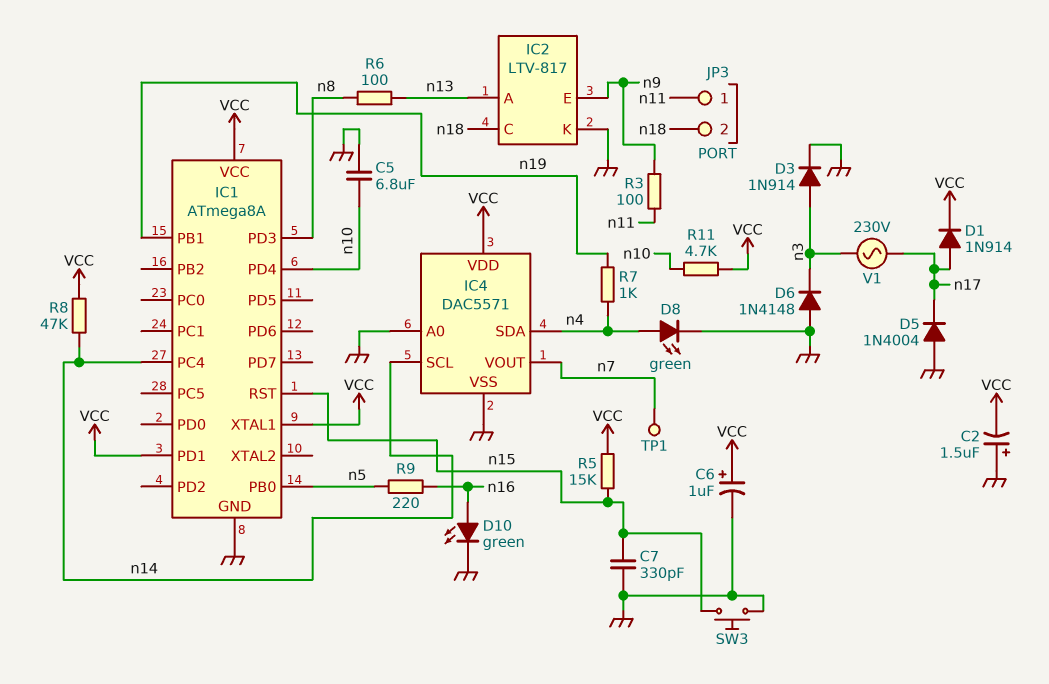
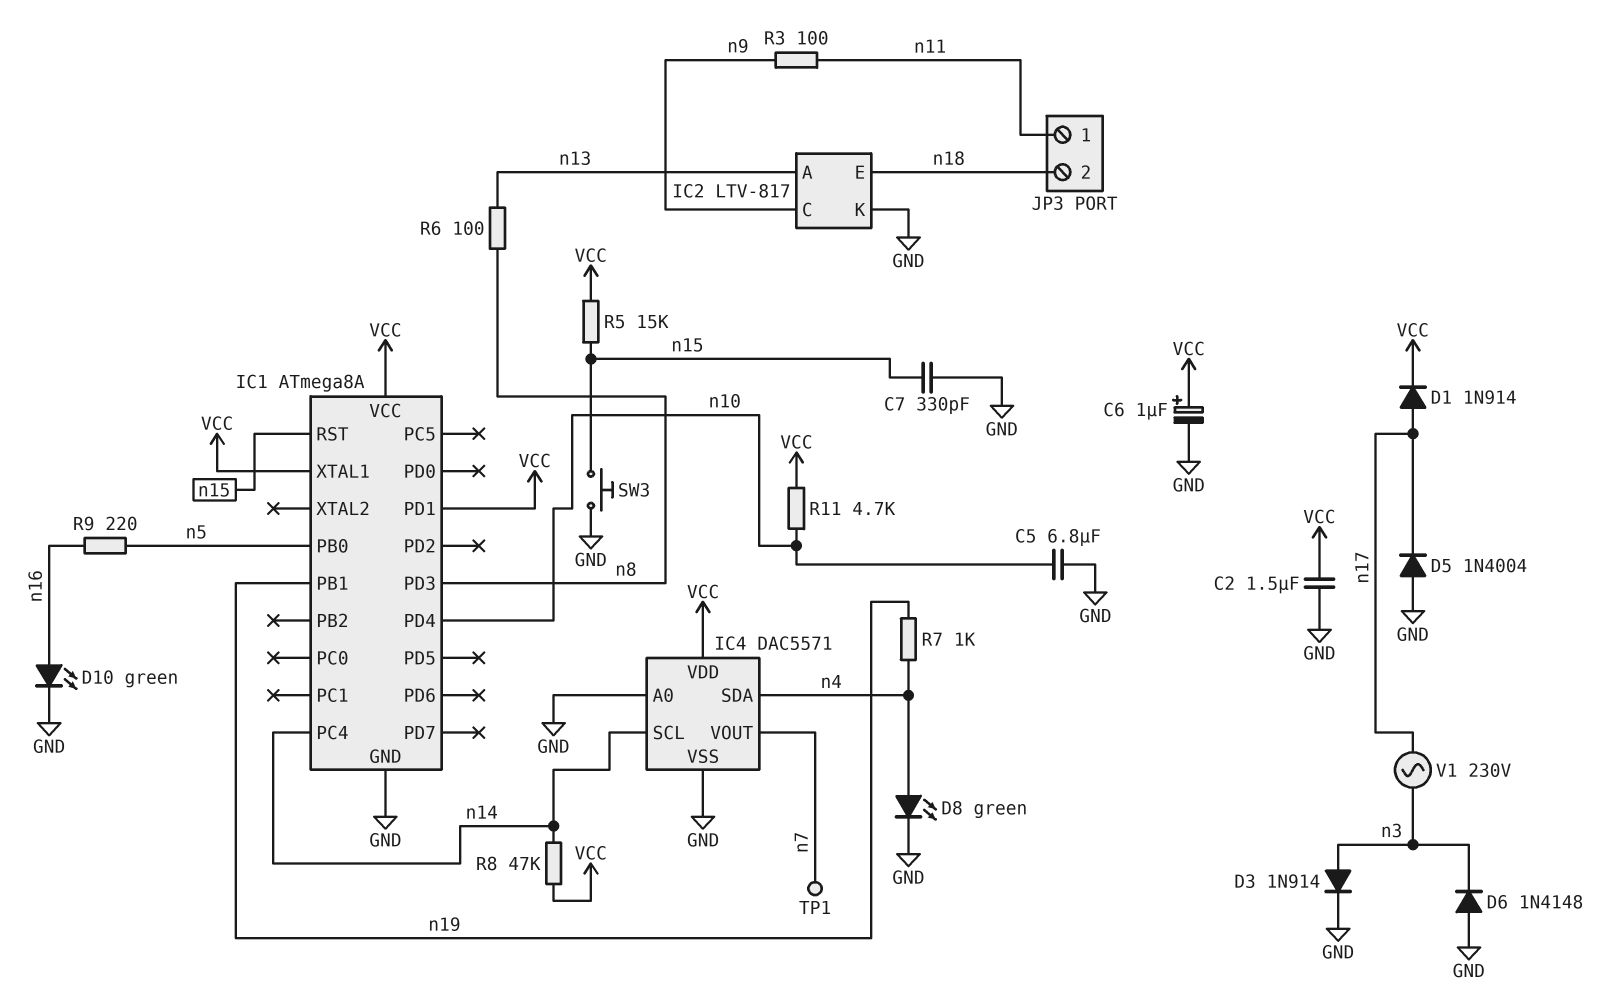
C2: 1.5uF (plus GND, minus VCC) -> 1.5uF (GND, VCC)
IC2 pin C: n18 -> n9
IC2 pin E: n9 -> n18

